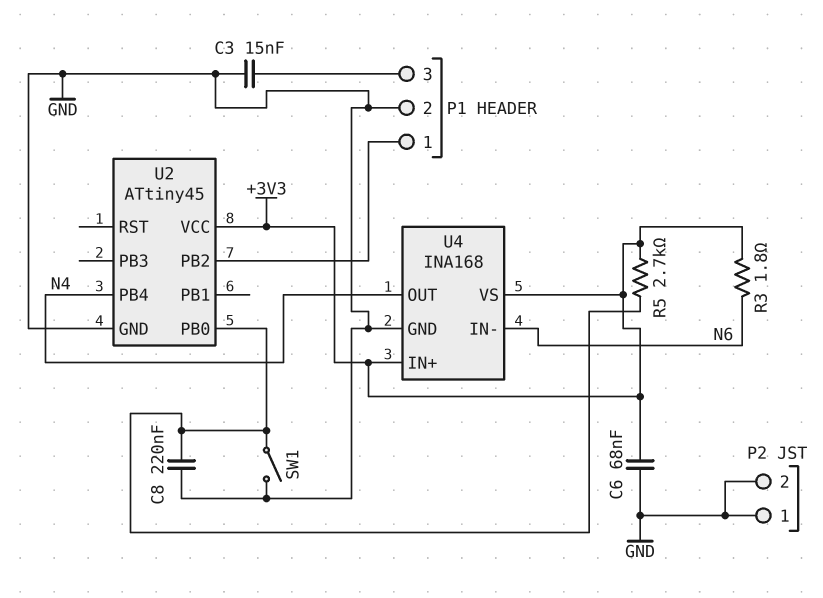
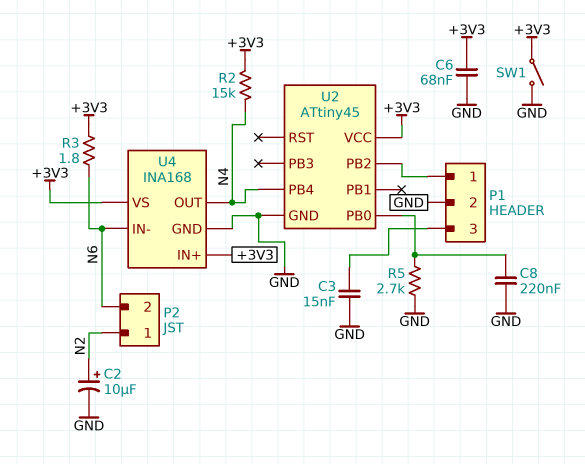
C2: none -> 10uF (plus N2, minus GND)
P2 pin 1: GND -> N2
P2 pin 2: GND -> N6
R2: none -> 15k (+3V3, N4)
R5: 2.7k (+3V3, U2/PB0) -> 2.7k (GND, U2/PB0)
SW1: switch (GND, U2/PB0) -> switch (+3V3, GND)

